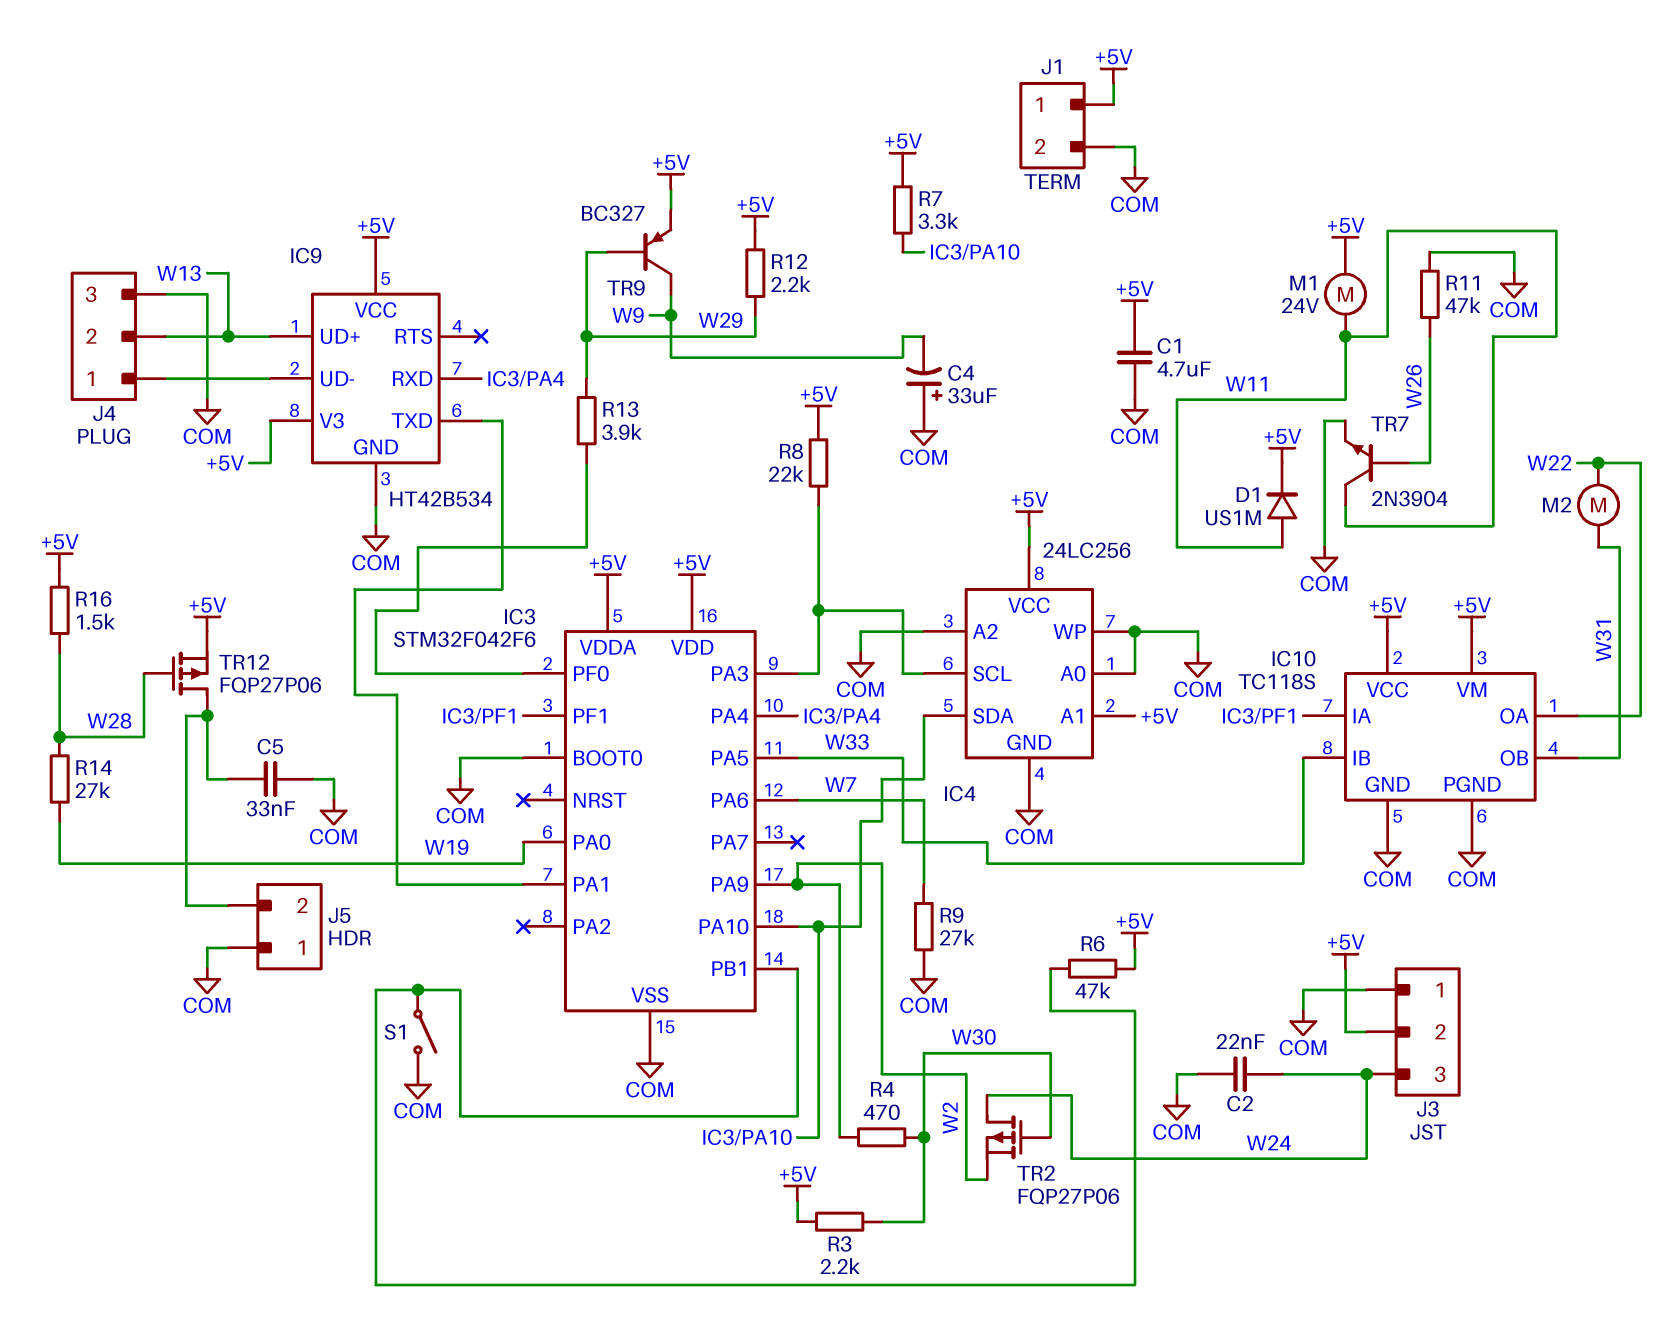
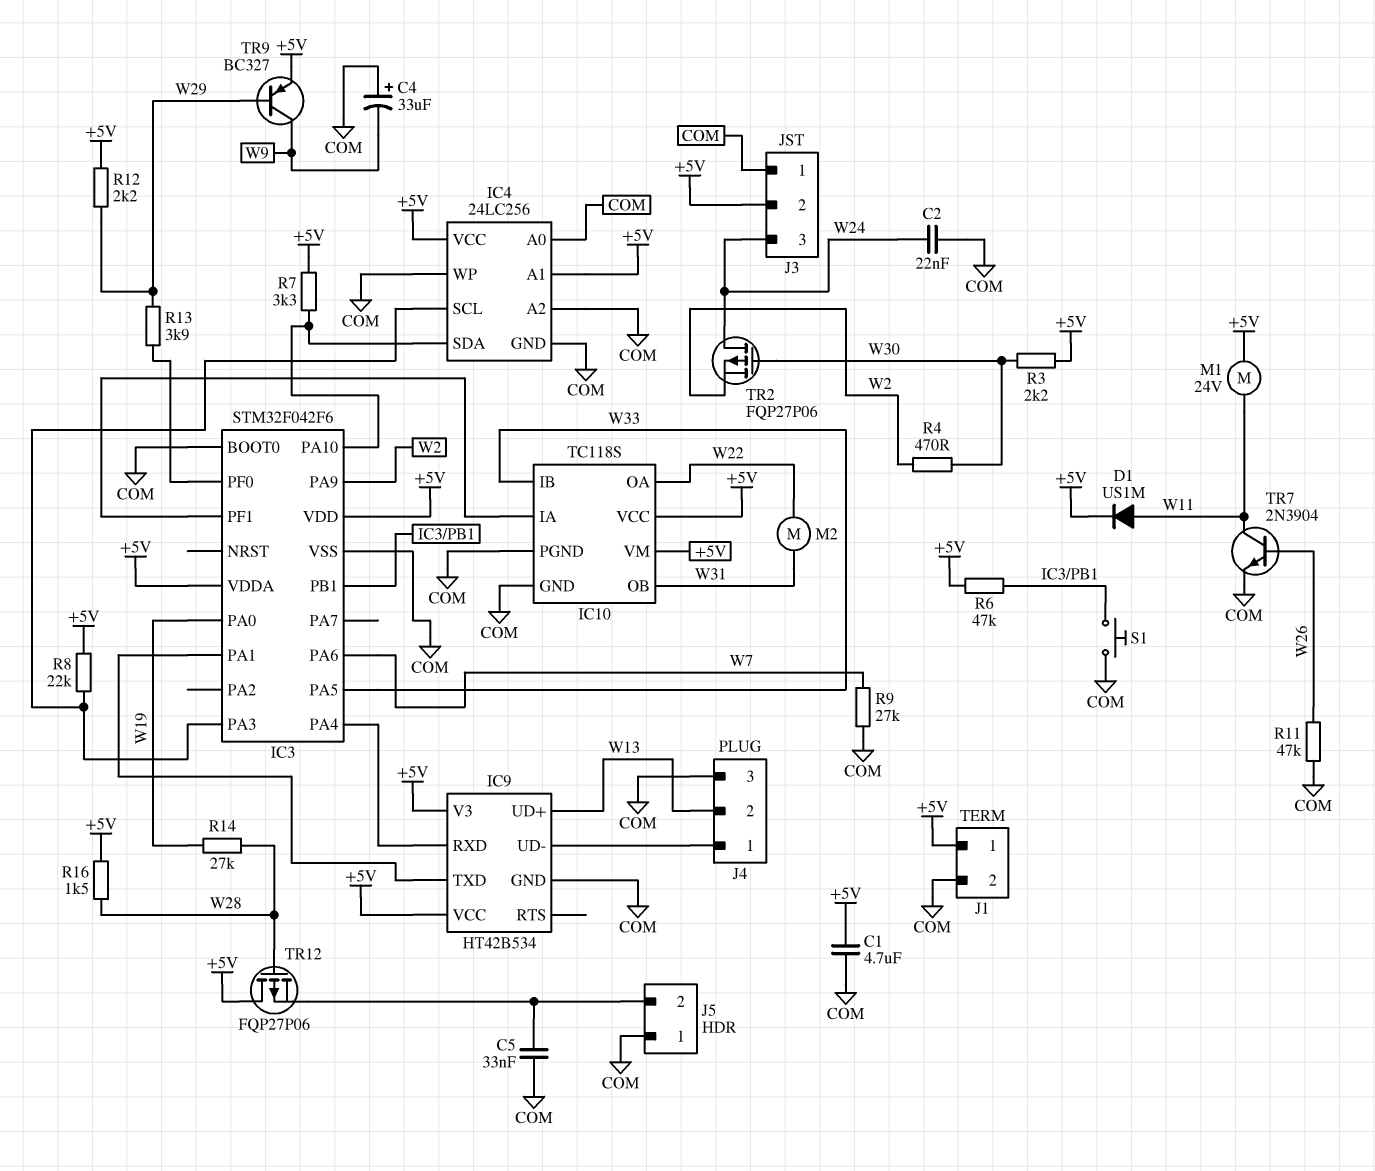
S1: switch (COM, IC3/PB1) -> button (COM, IC3/PB1)
TR12: PMOS FQP27P06 (G W28, D J5/2, S +5V) -> PMOS FQP27P06 (G W28, D +5V, S J5/2)

